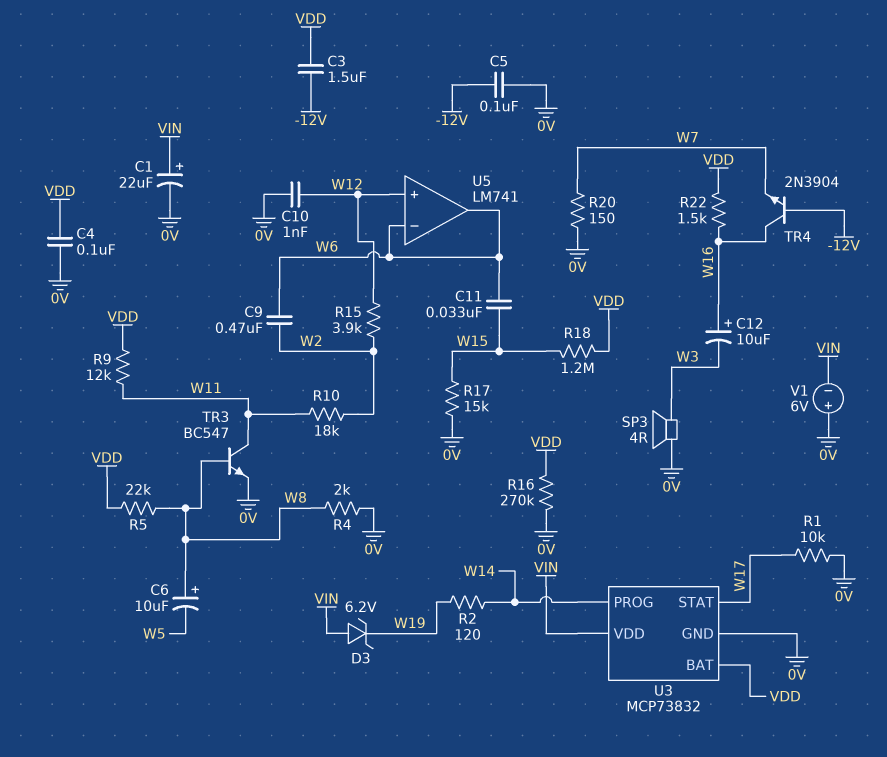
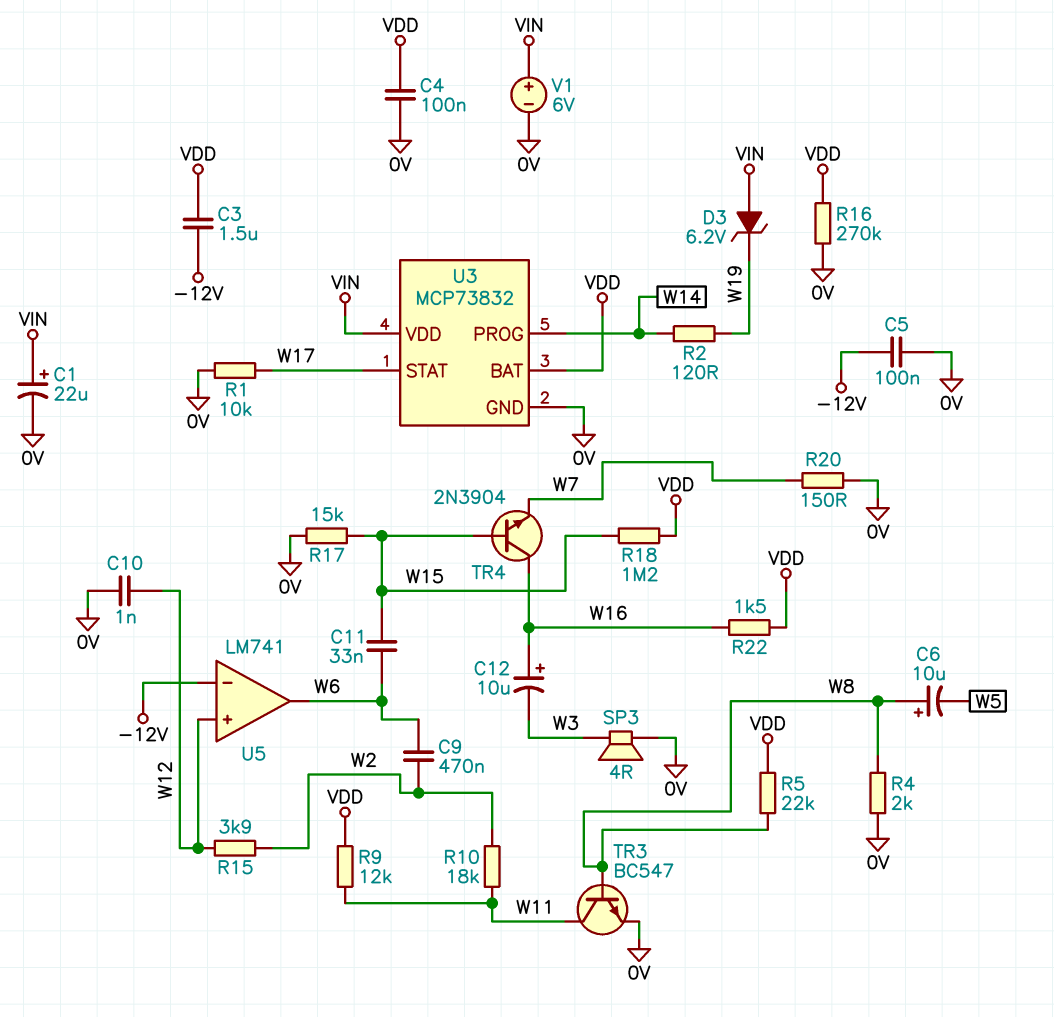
TR4: NPN 2N3904 (B -12V, C W16, E W7) -> NPN 2N3904 (B W15, C W16, E W7)
U5 pin in-: W6 -> -12V
V1: 6V (plus 0V, minus VIN) -> 6V (plus VIN, minus 0V)

